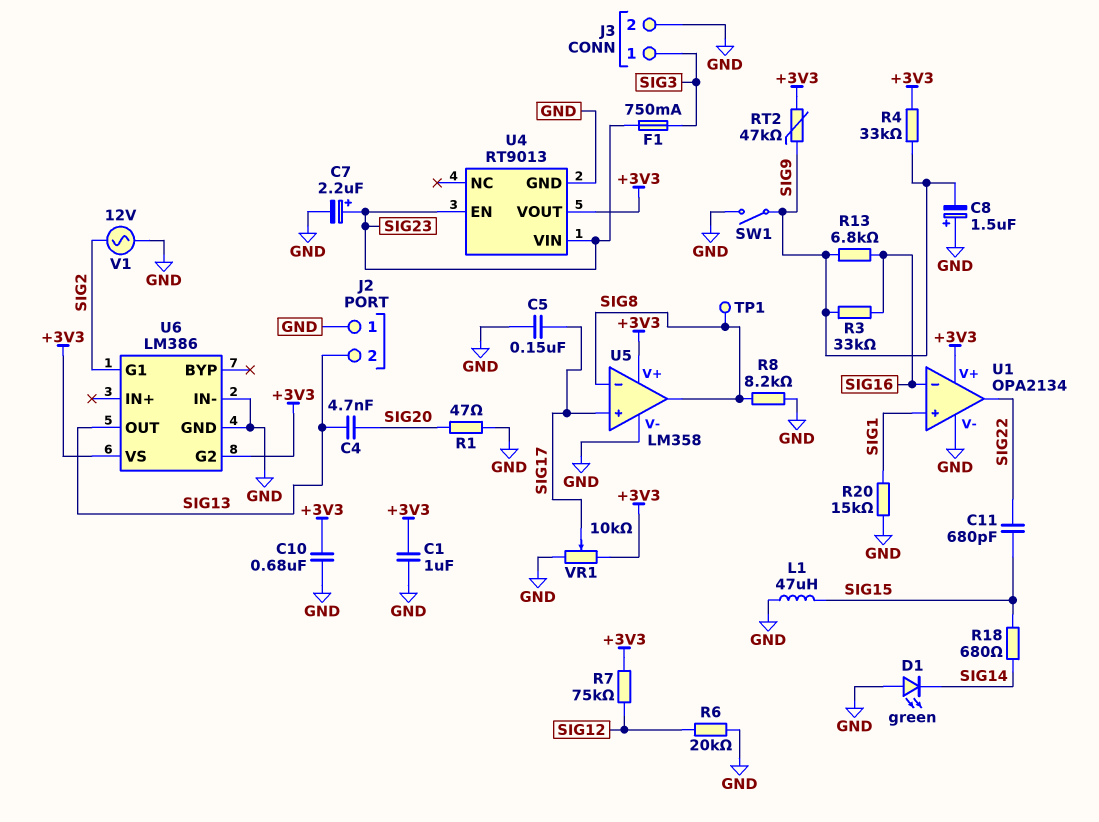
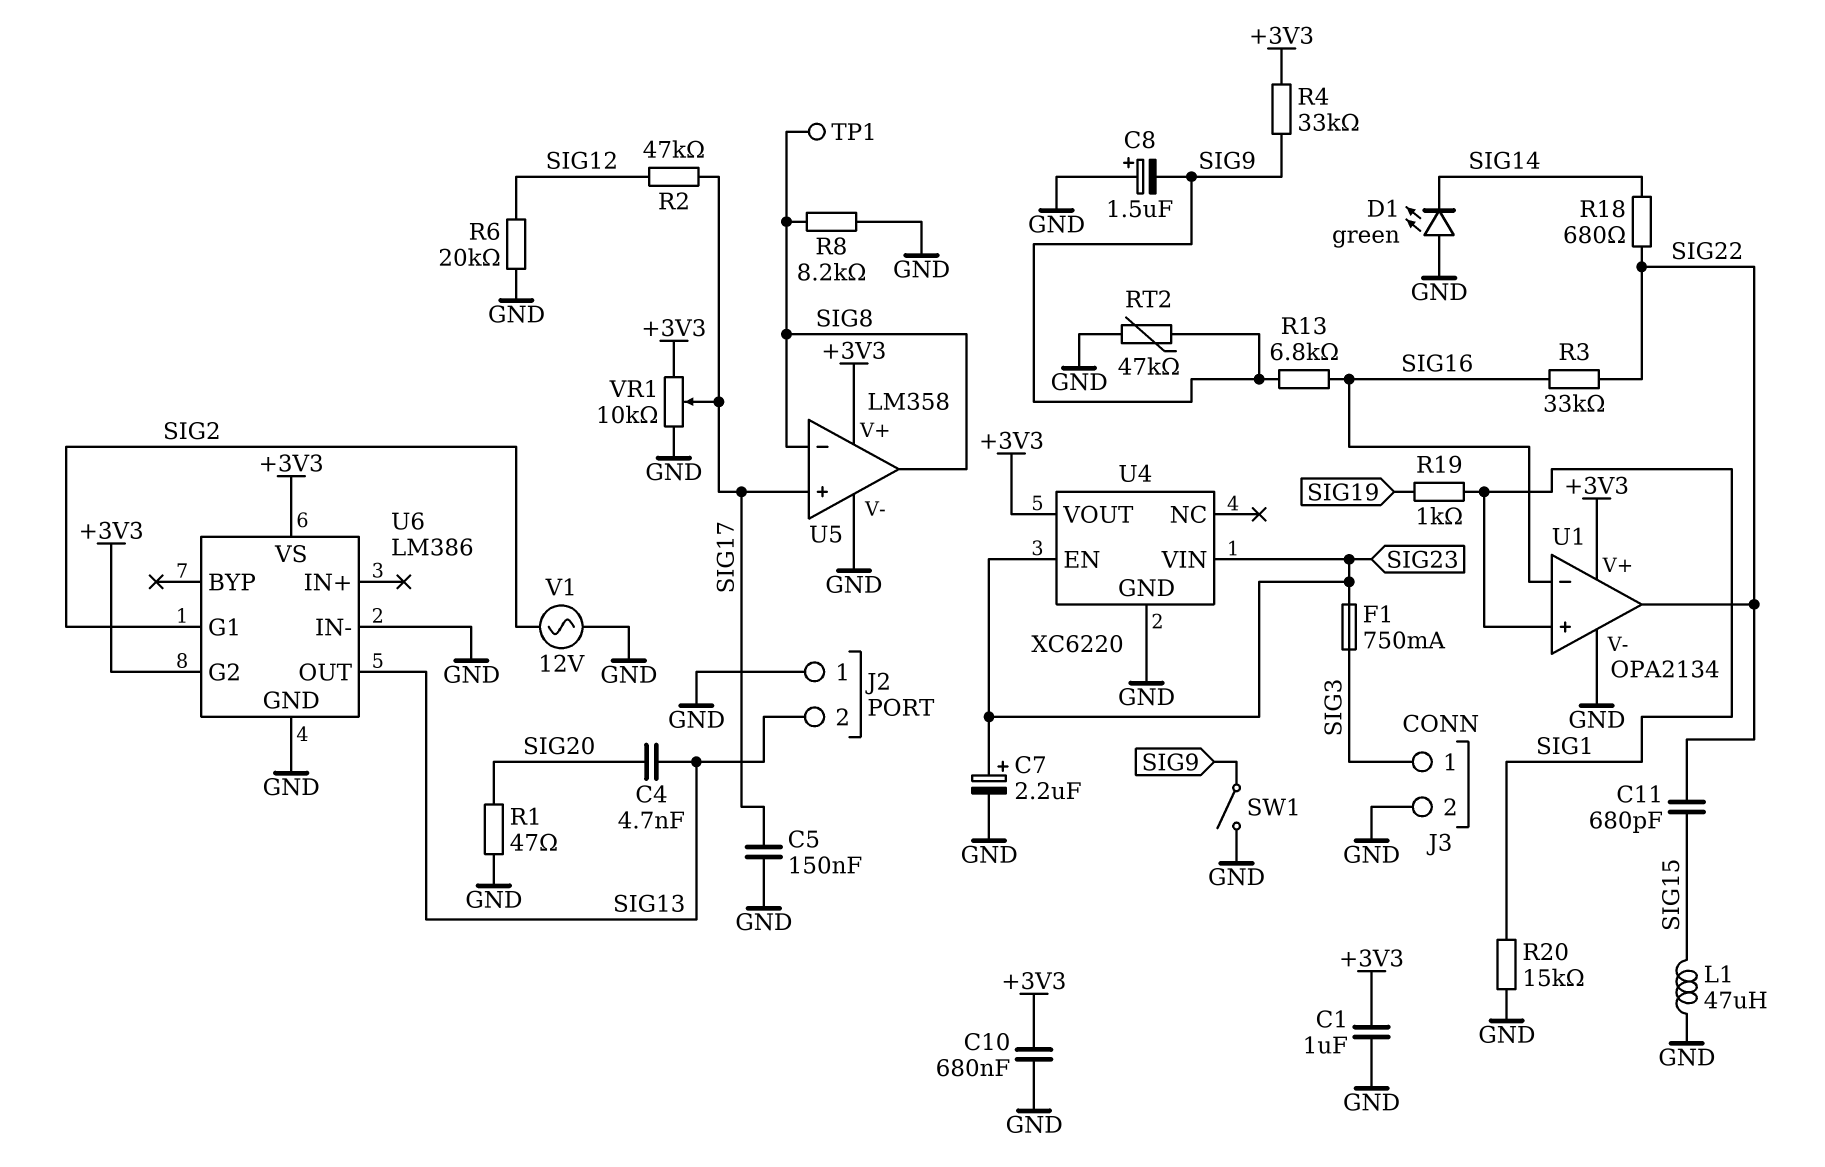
R2: none -> 47k (SIG12, SIG17)
R3: 33k (SIG9, SIG16) -> 33k (SIG16, SIG22)
R7: 75k (+3V3, SIG12) -> none
R18: 680 (SIG14, SIG15) -> 680 (SIG14, SIG22)
R19: none -> 1k (SIG1, SIG19)
RT2: 47k (+3V3, SIG9) -> 47k (GND, SIG9)
U4: RT9013 -> XC6220

